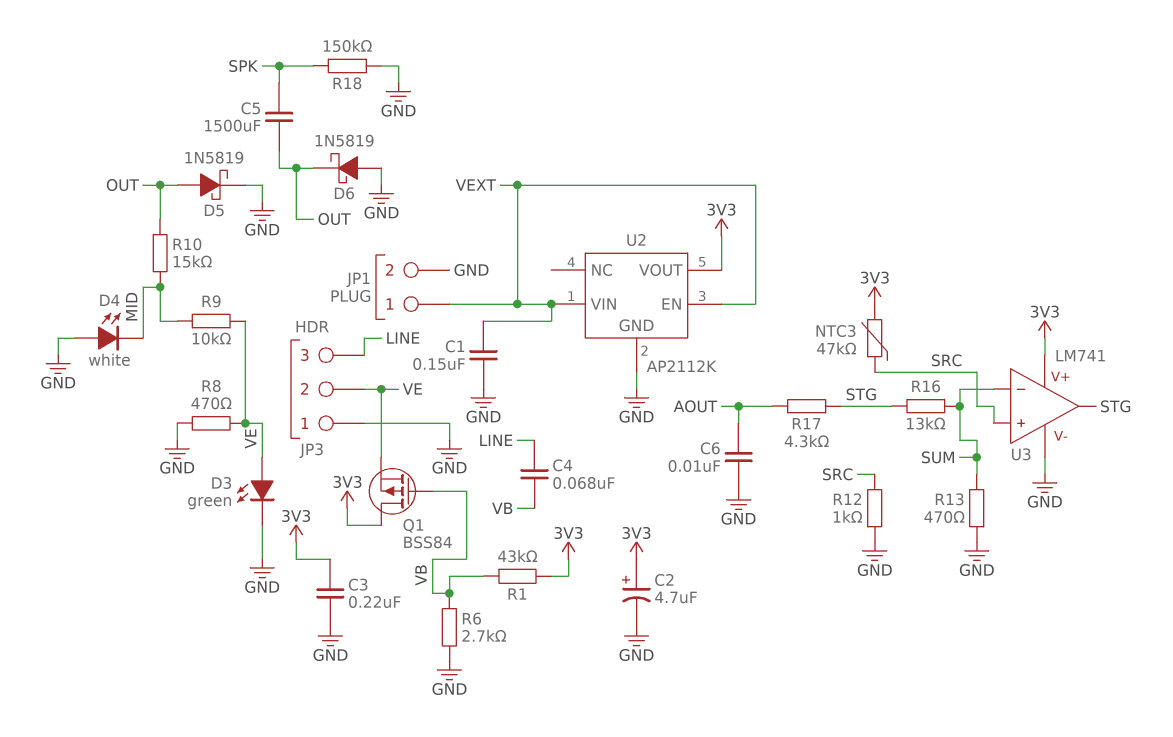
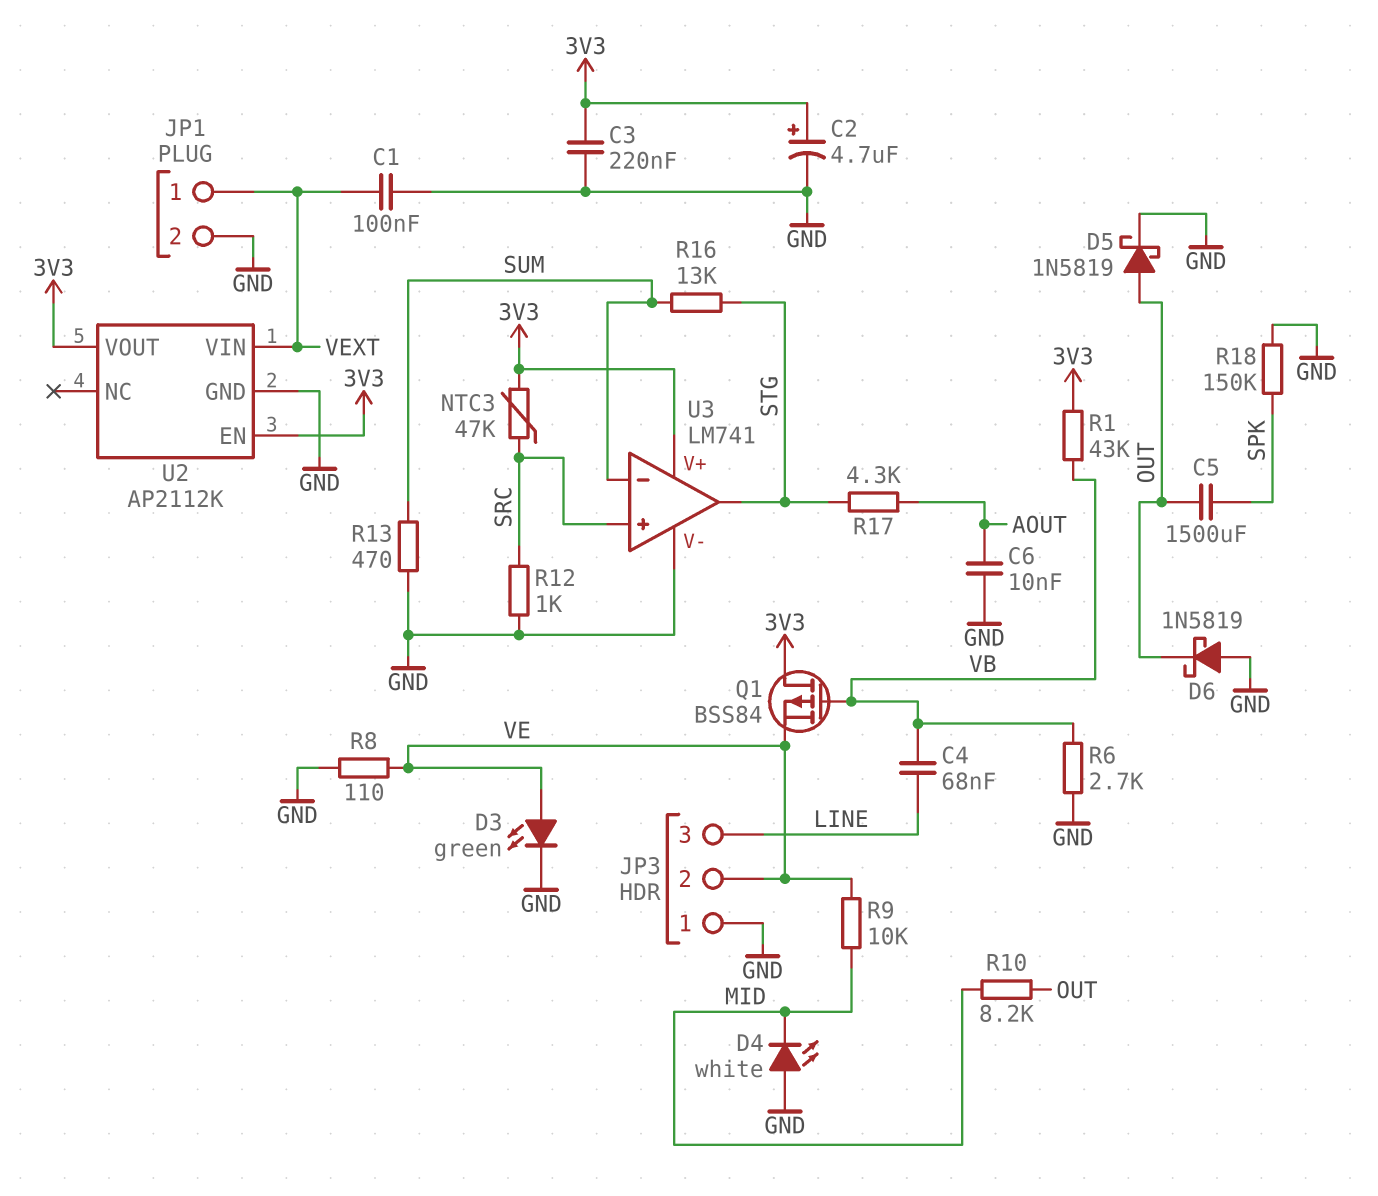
C1: 150nF (GND, VEXT) -> 100nF (GND, VEXT)
R8: 470 (GND, VE) -> 110 (GND, VE)
R10: 15k (MID, OUT) -> 8.2k (MID, OUT)
U2 pin EN: VEXT -> 3V3

